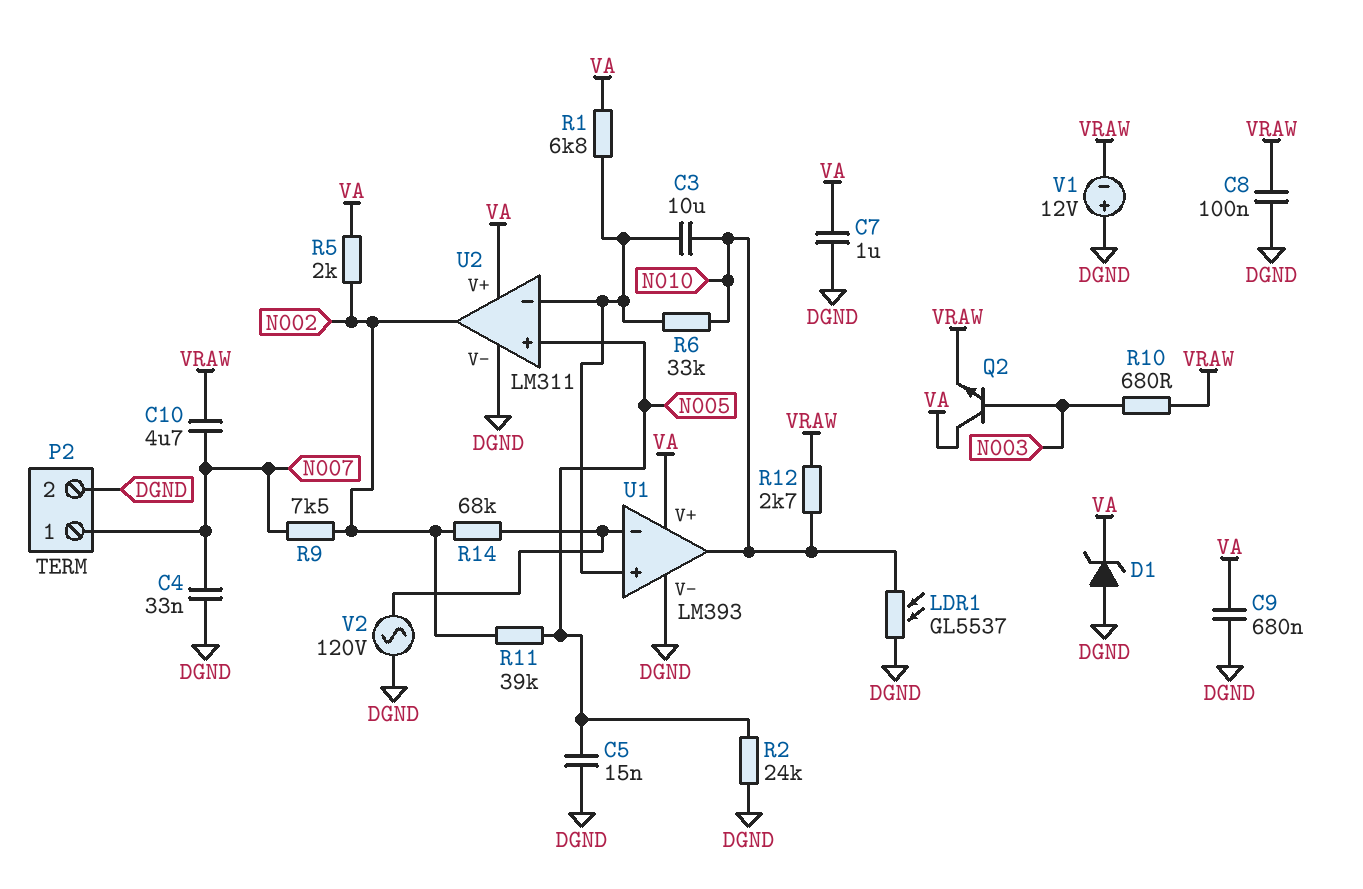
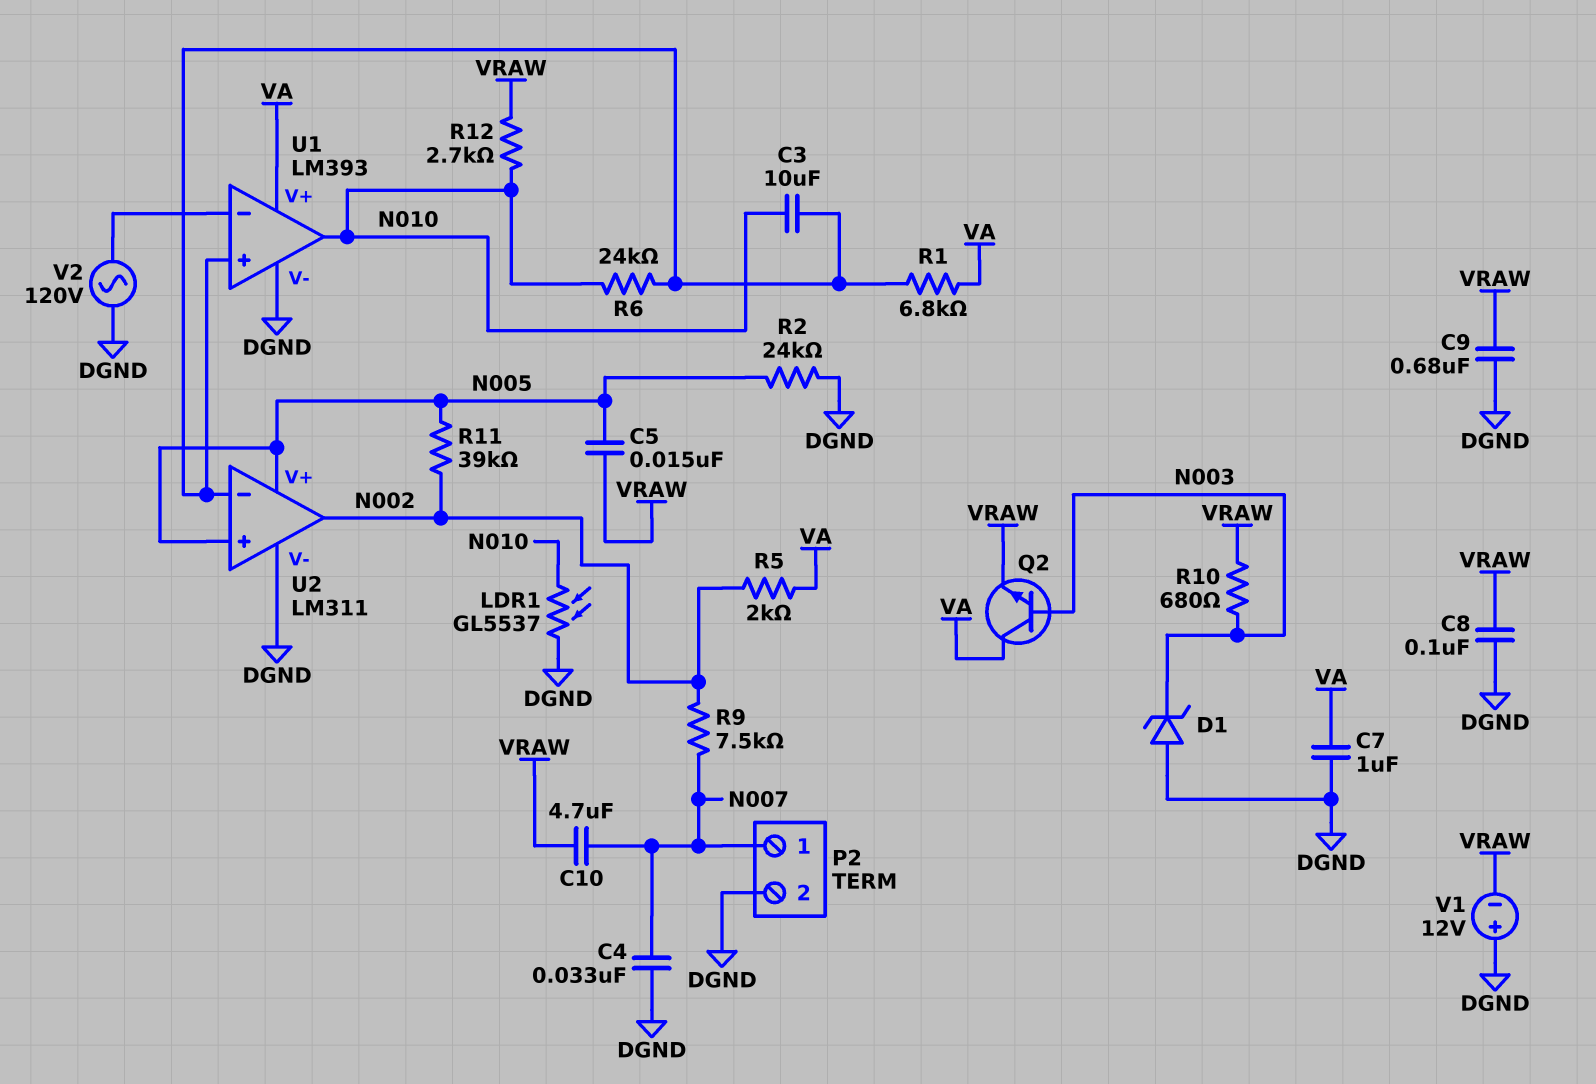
C5: 15nF (DGND, N005) -> 15nF (N005, VRAW)
C9: 680nF (DGND, VA) -> 680nF (DGND, VRAW)
D1: zener (A DGND, K VA) -> zener (A DGND, K N003)
R6: 33k (N010, U1/in+) -> 24k (N010, U1/in+)
R14: 68k (N002, U1/in-) -> none
U2 pin V+: VA -> N005

